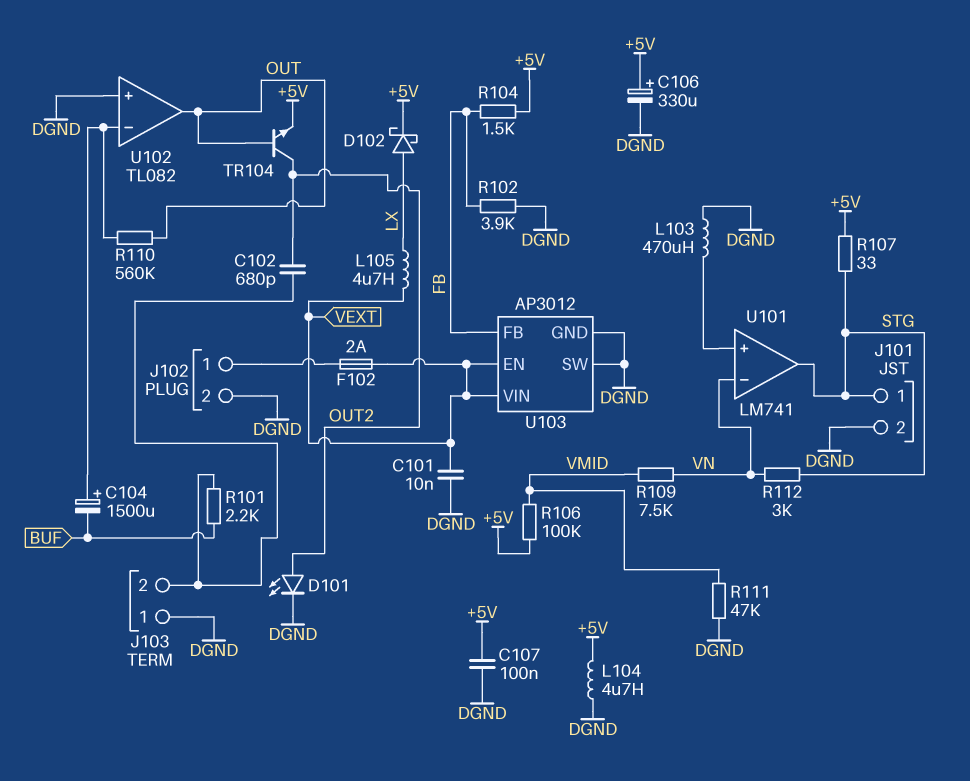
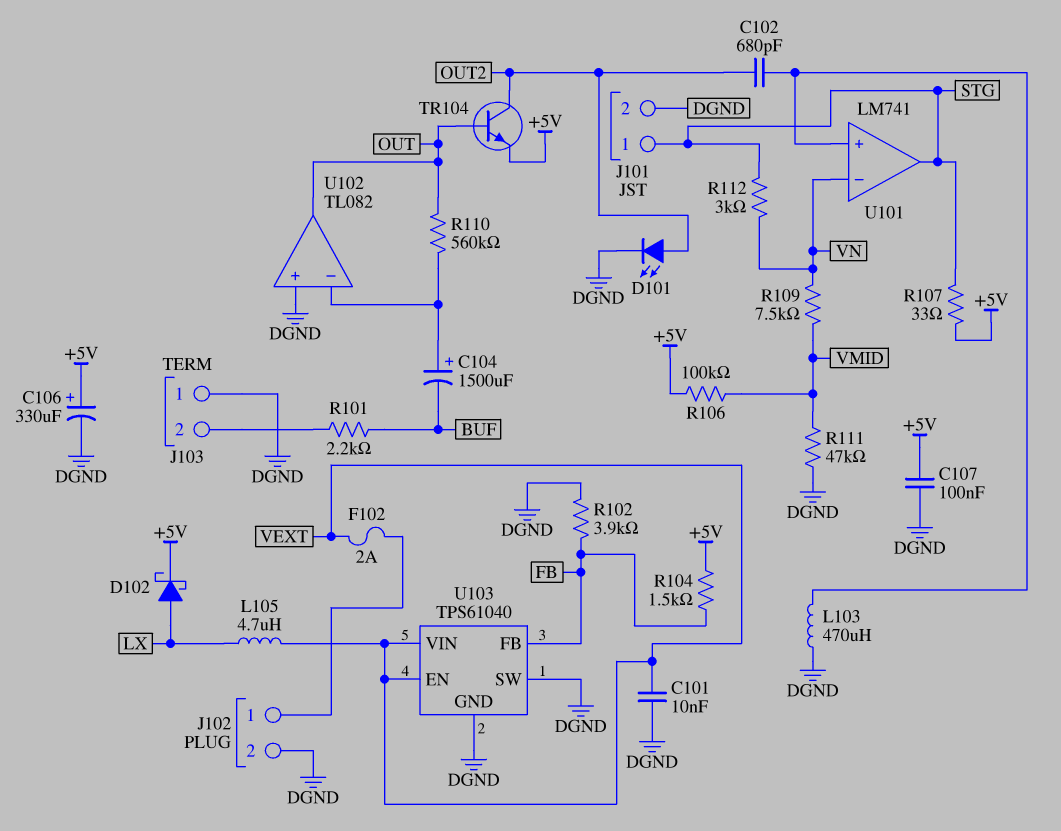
C102: 680pF (J103/2, OUT2) -> 680pF (OUT2, U101/in+)
L104: 4.7uH (+5V, DGND) -> none
U103: AP3012 -> TPS61040

